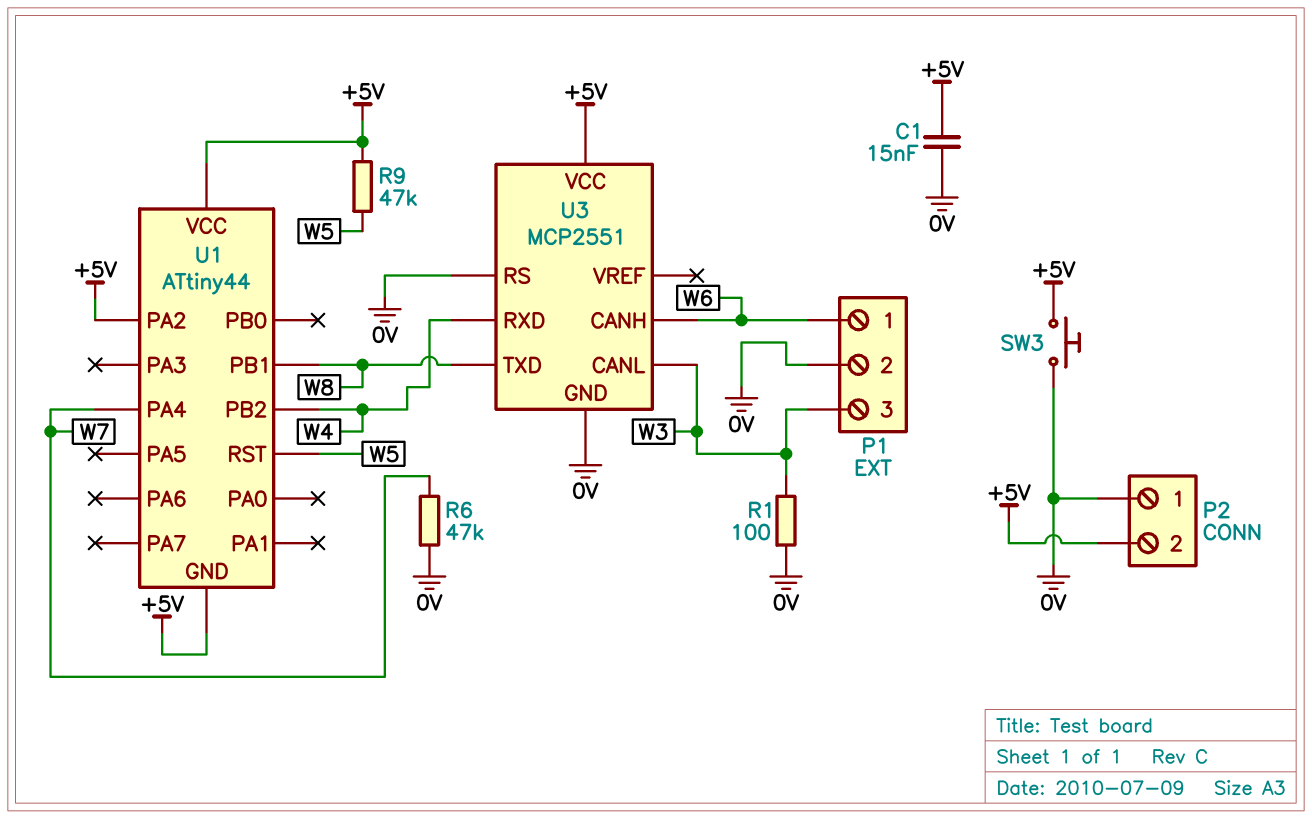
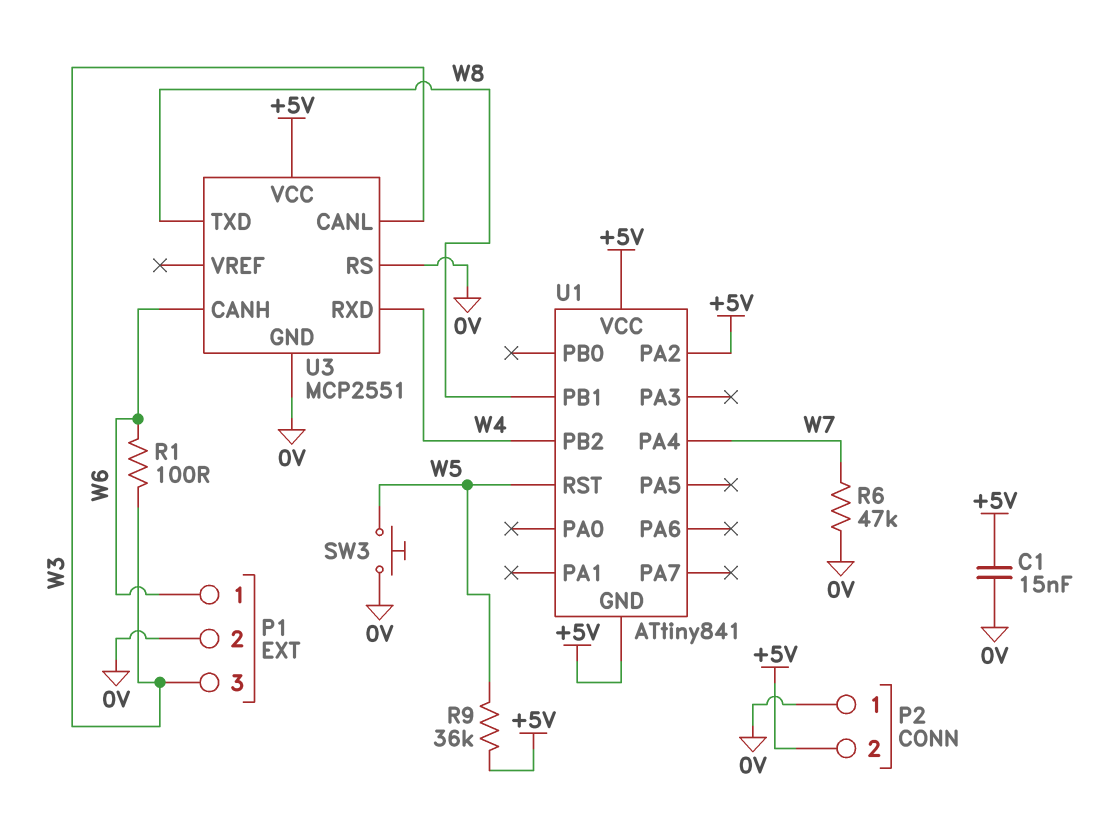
R1: 100 (0V, W3) -> 100 (W3, W6)
R9: 47k (+5V, W5) -> 36k (+5V, W5)
SW3: button (+5V, 0V) -> button (0V, W5)
U1: ATtiny44 -> ATtiny841

